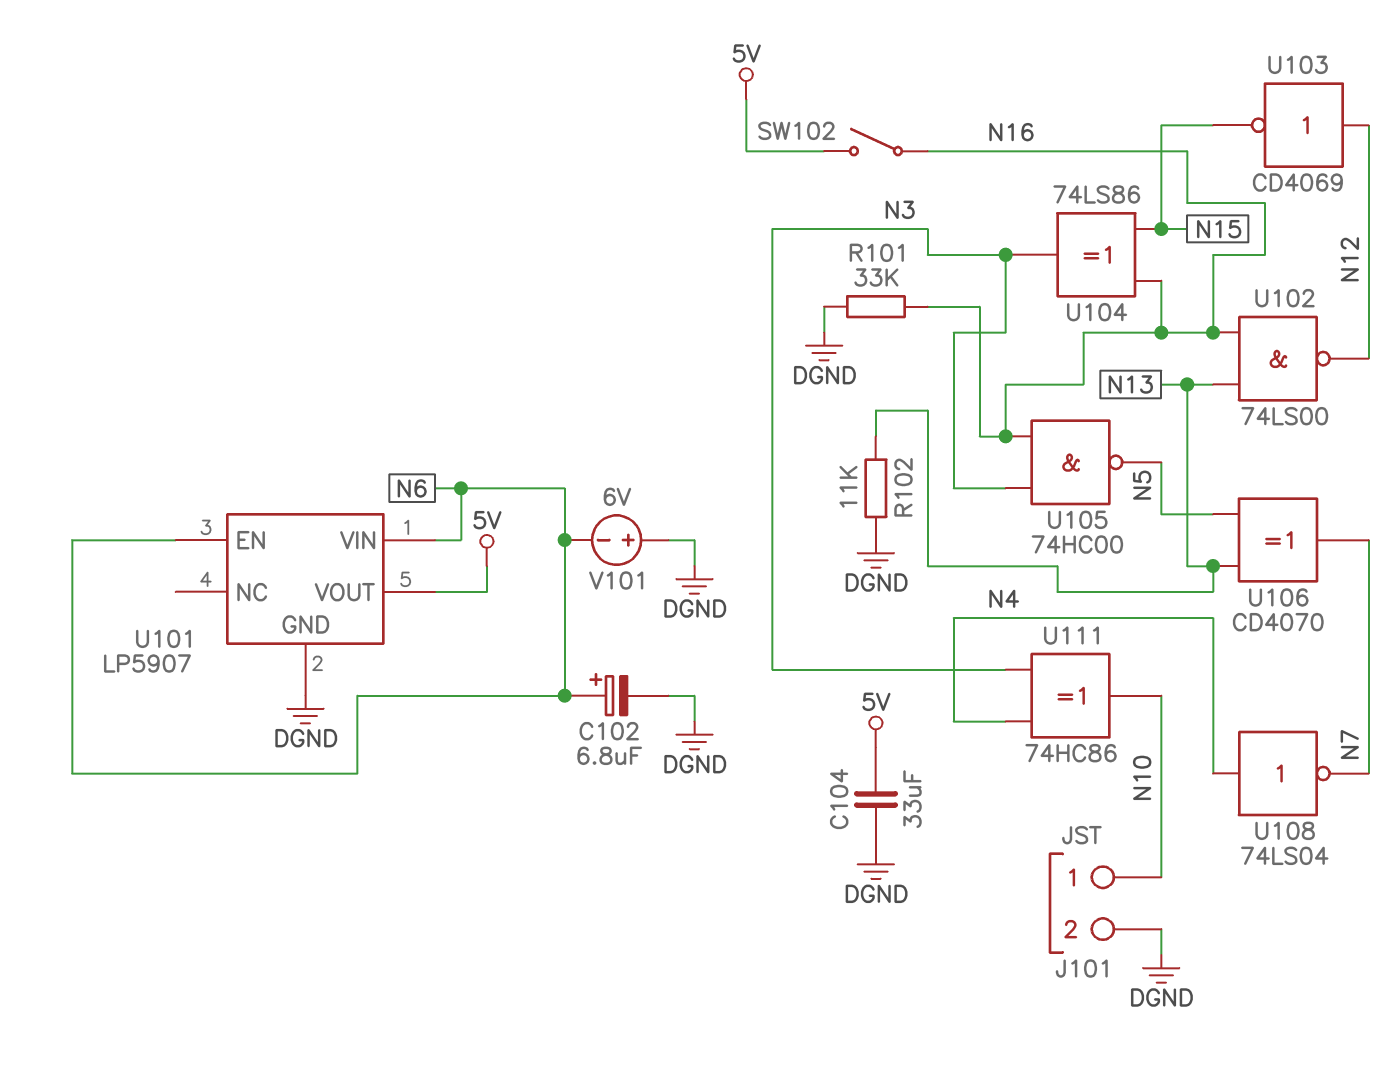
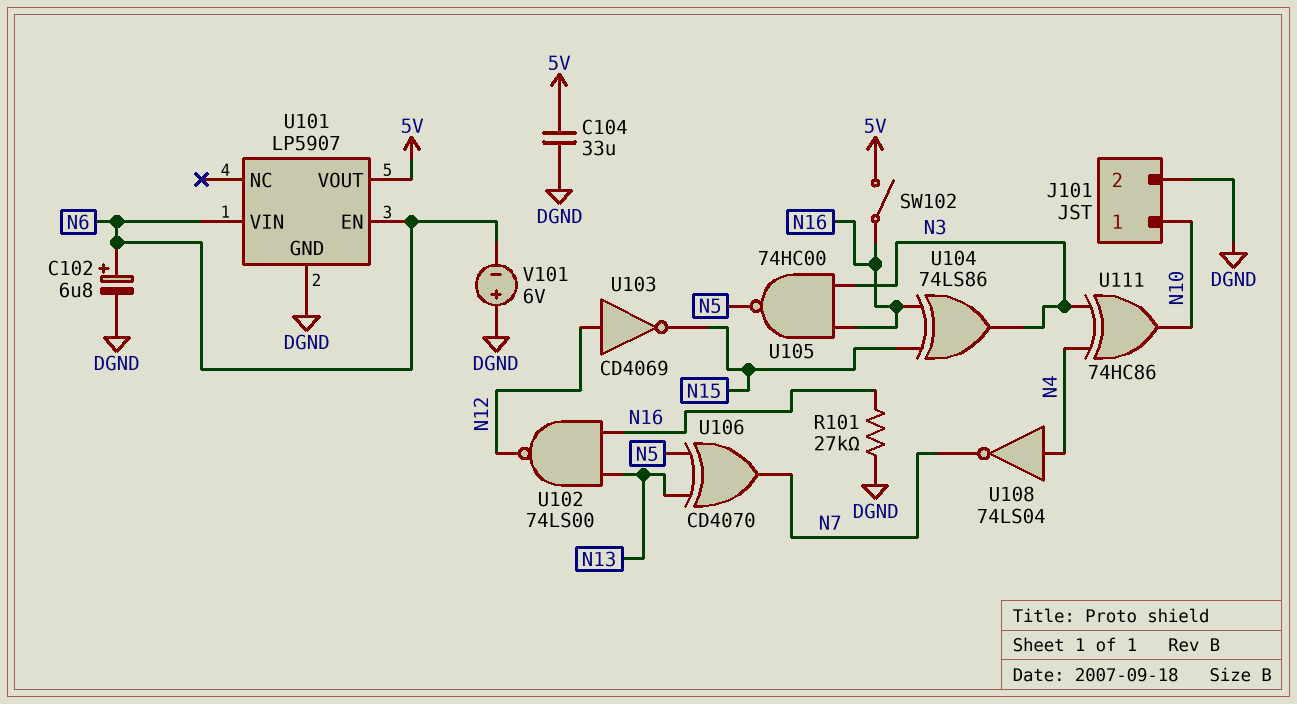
R101: 33k (DGND, N16) -> 27k (DGND, N16)
R102: 11k (DGND, N13) -> none

